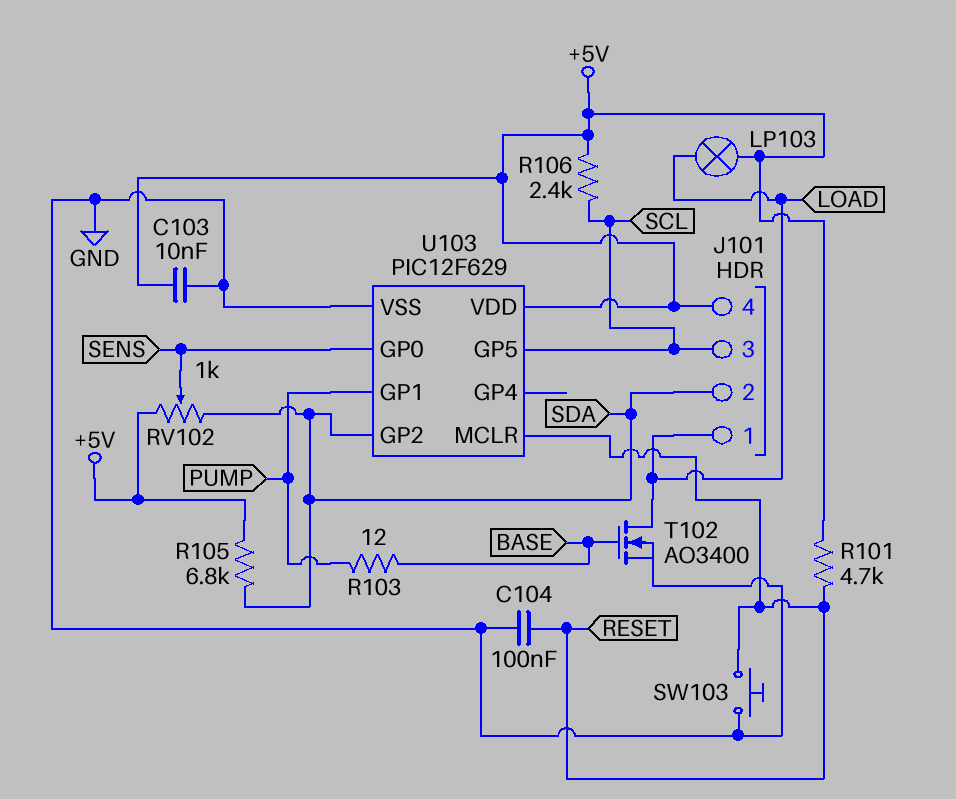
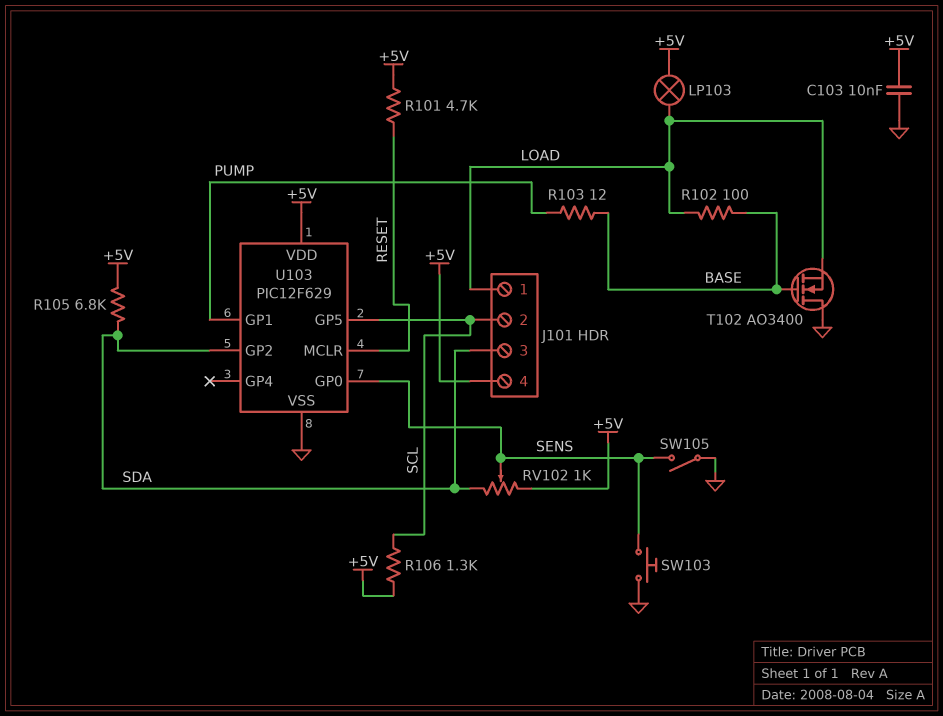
C104: 100nF (GND, RESET) -> none
J101 pin 2: SDA -> SCL
J101 pin 3: SCL -> SDA
R102: none -> 100 (BASE, LOAD)
R106: 2.4k (+5V, SCL) -> 1.3k (+5V, SCL)
SW103: button (GND, RESET) -> button (GND, SENS)
SW105: none -> switch (GND, SENS)
T102: NMOS AO3400 (G BASE, D LOAD, S GND) -> NMOS AO3400 (G BASE, D GND, S LOAD)

